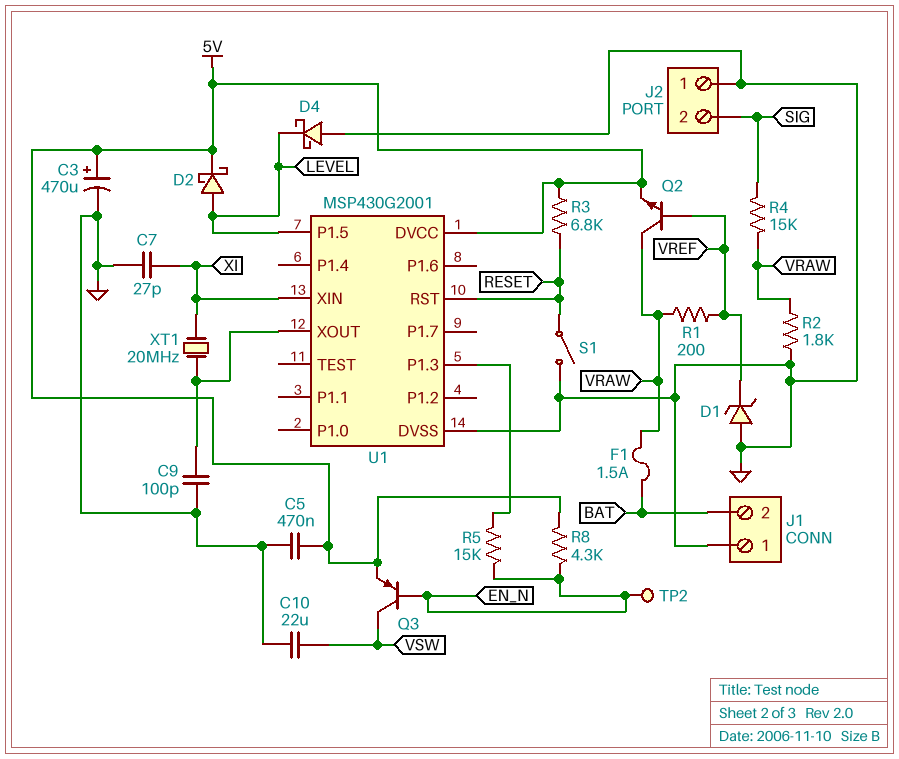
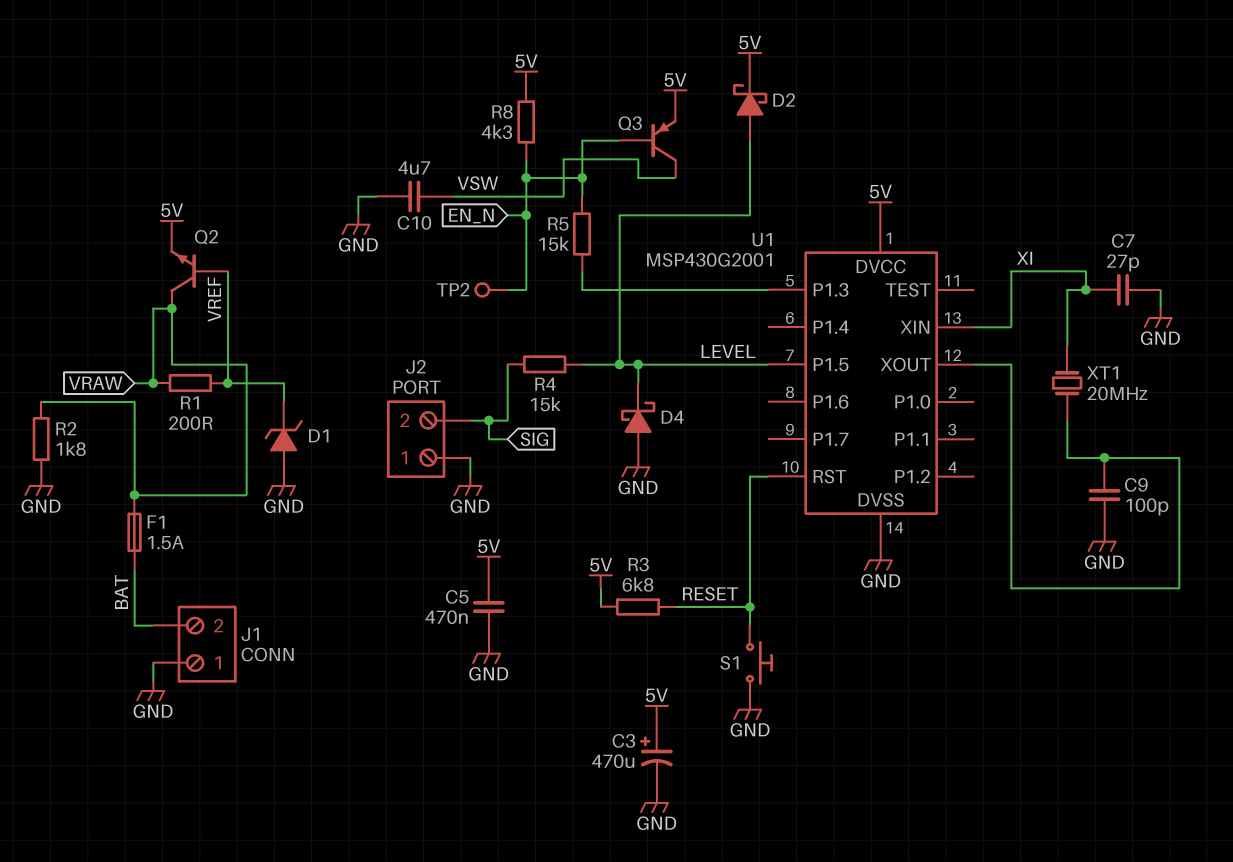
C10: 22uF (GND, VSW) -> 4.7uF (GND, VSW)
R4: 15k (SIG, VRAW) -> 15k (LEVEL, SIG)
S1: switch (GND, RESET) -> button (GND, RESET)

